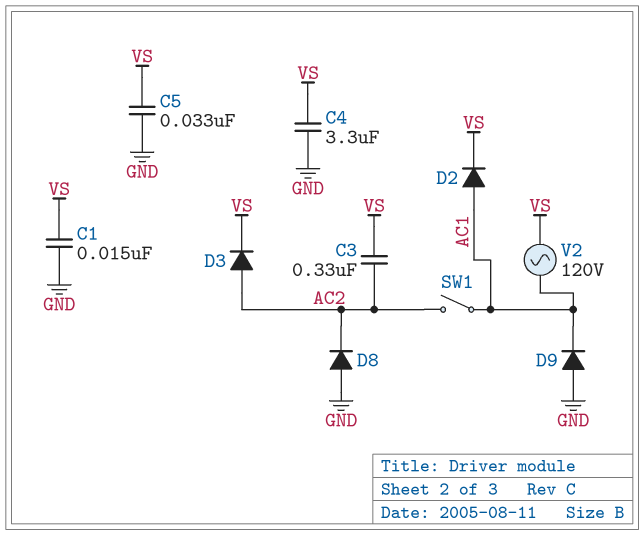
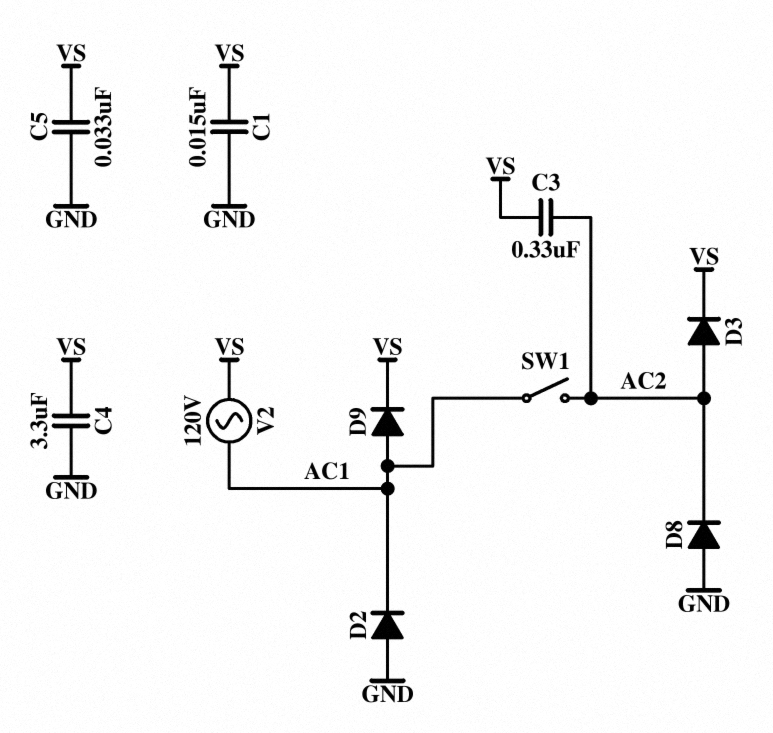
D2: diode (A AC1, K VS) -> diode (A GND, K AC1)
D9: diode (A GND, K AC1) -> diode (A AC1, K VS)

